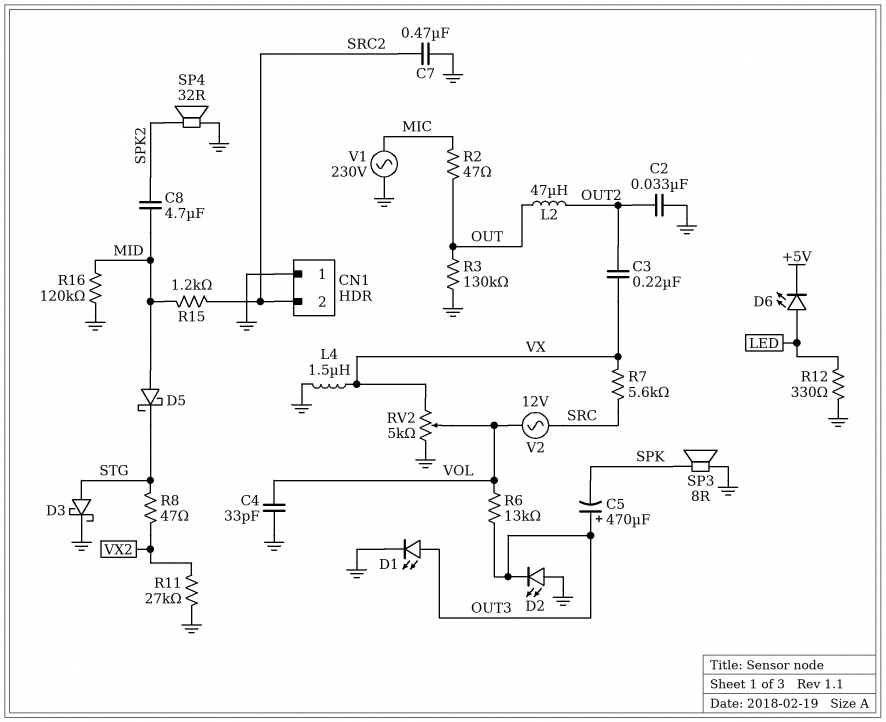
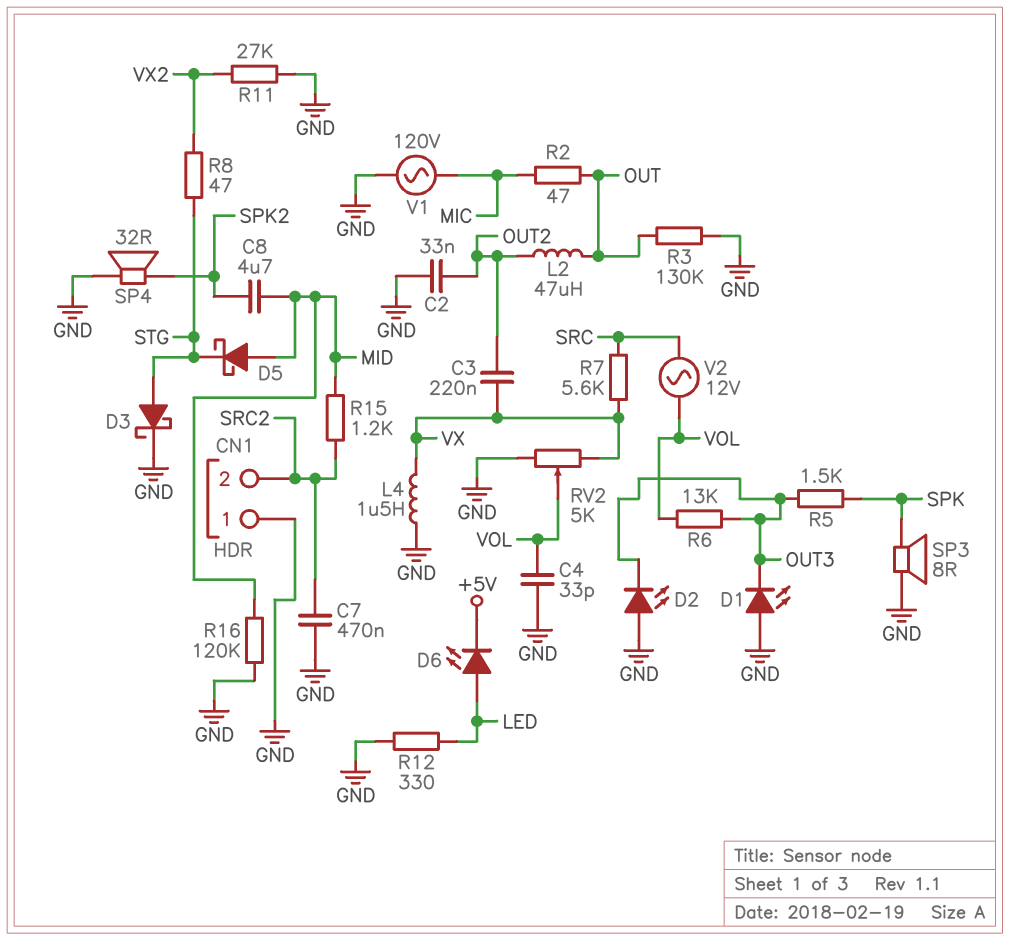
C5: 470uF (plus OUT3, minus SPK) -> none
D1: LED (A OUT3, K GND) -> LED (A GND, K OUT3)
R5: none -> 1.5k (OUT3, SPK)
V1: AC 230V (GND, MIC) -> AC 120V (GND, MIC)

